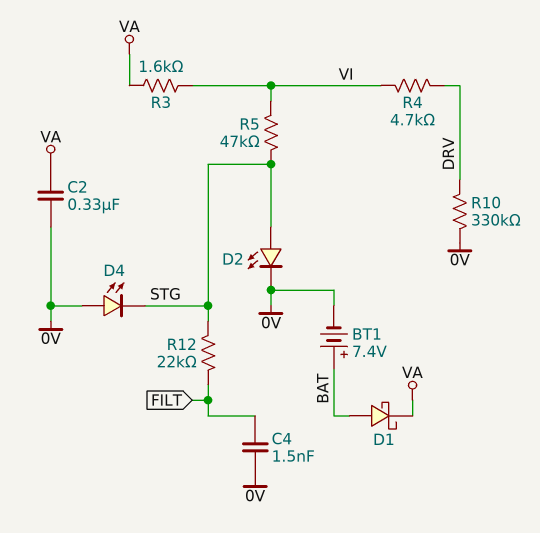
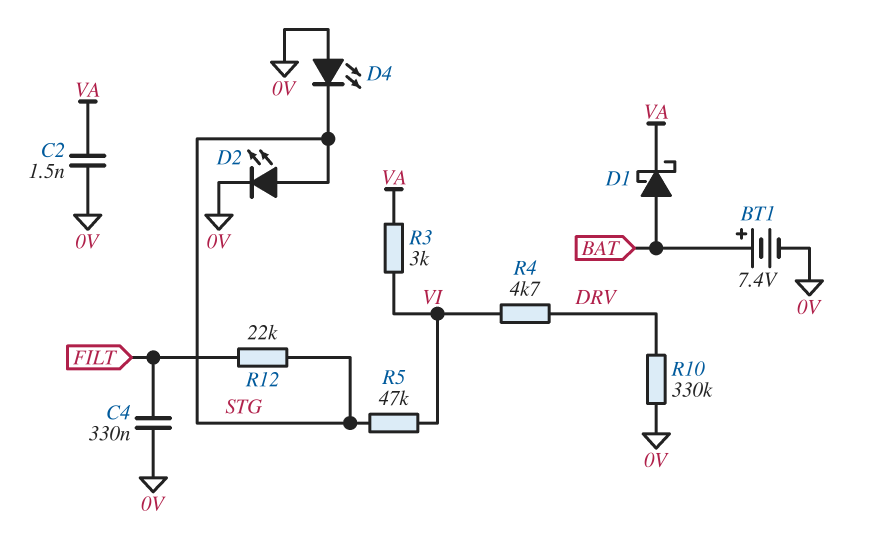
C2: 330nF (0V, VA) -> 1.5nF (0V, VA)
C4: 1.5nF (0V, FILT) -> 330nF (0V, FILT)
R3: 1.6k (VA, VI) -> 3k (VA, VI)

